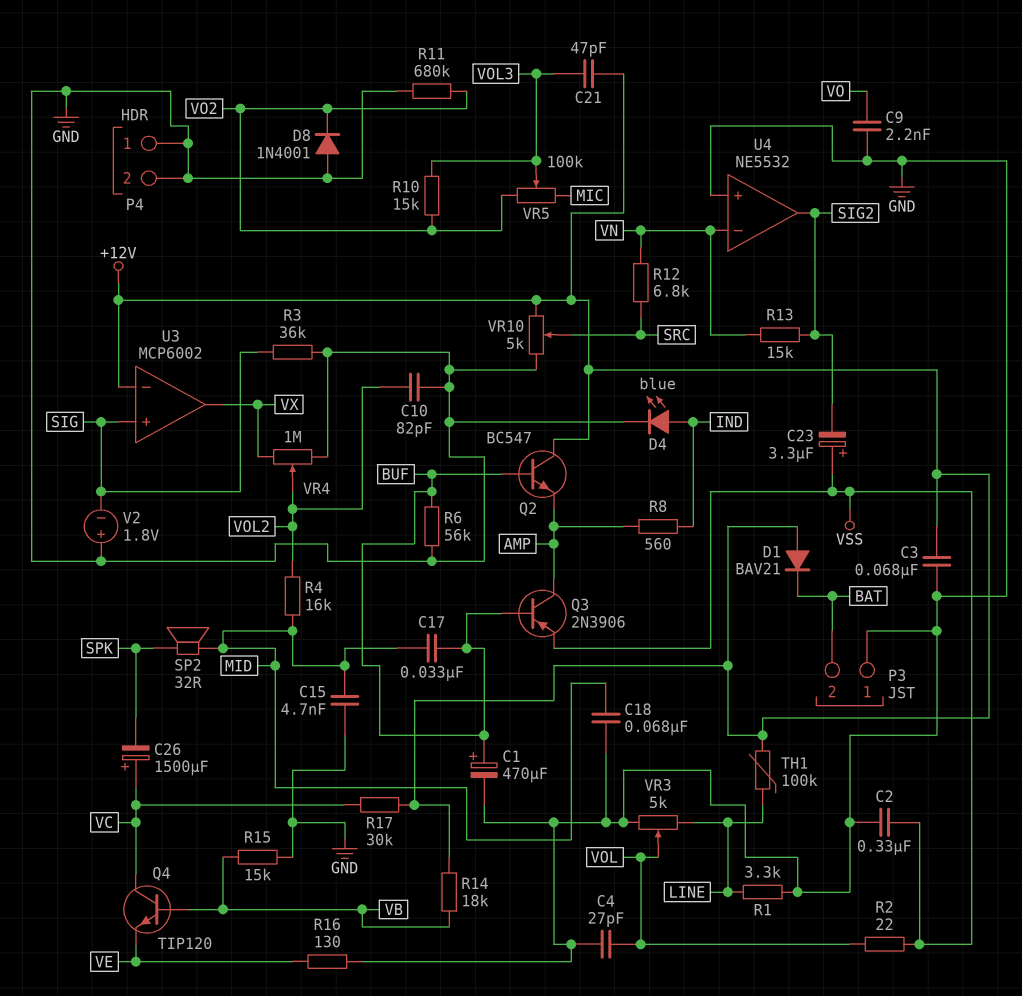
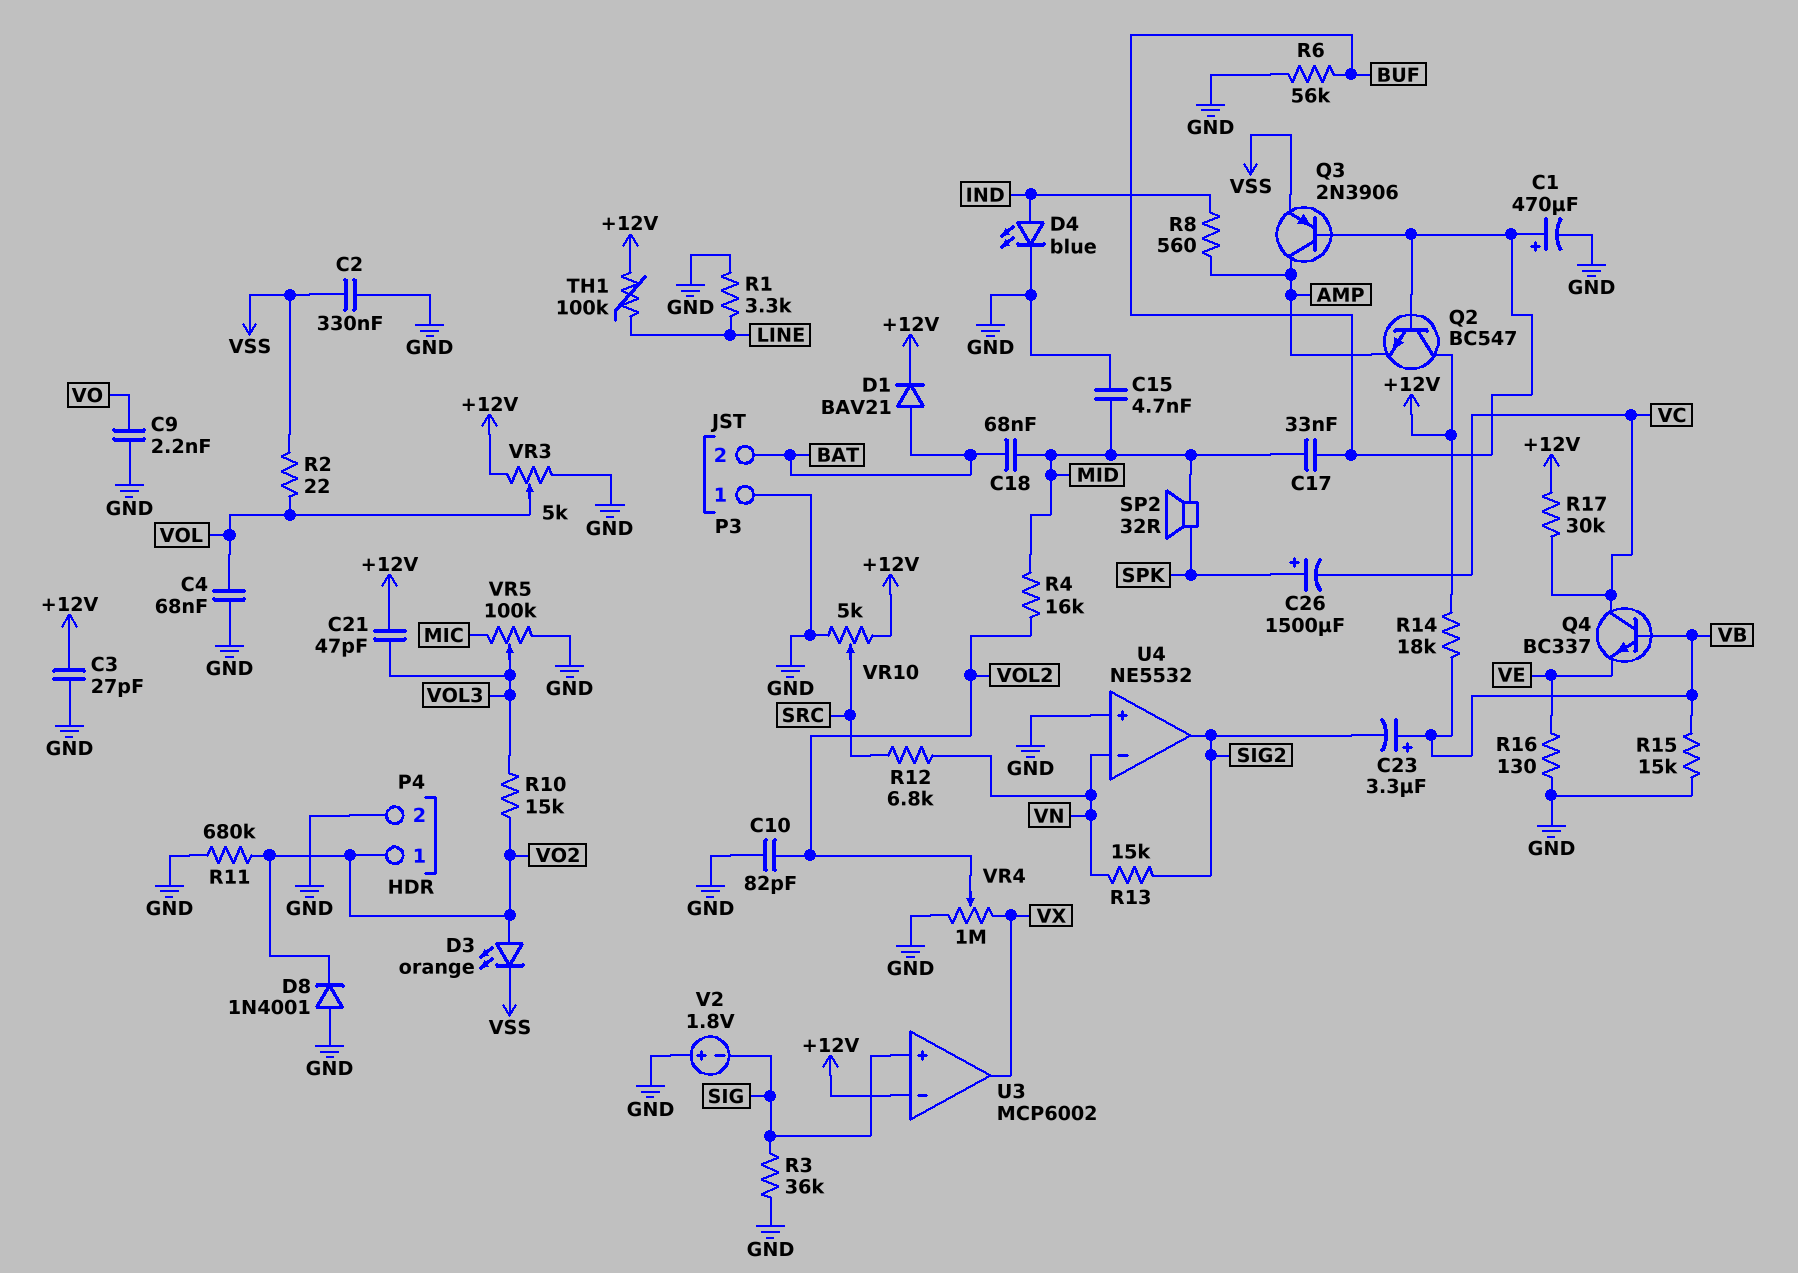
C3: 68nF (+12V, GND) -> 27pF (+12V, GND)
C4: 27pF (GND, VOL) -> 68nF (GND, VOL)
C18: 68nF (GND, MID) -> 68nF (BAT, MID)
C23: 3.3uF (plus VSS, minus SIG2) -> 3.3uF (plus VB, minus SIG2)
C26: 1500uF (plus VC, minus SPK) -> 1500uF (plus SPK, minus VC)
D1: diode BAV21 (A +12V, K BAT) -> diode BAV21 (A BAT, K +12V)
D3: none -> LED orange (A VO2, K VSS)
P4 pin 1: GND -> VO2
Q4: NPN TIP120 (B VB, C VC, E VE) -> NPN BC337 (B VB, C VC, E VE)
VR3: 5k (GND, LINE, wiper VOL) -> 5k (+12V, GND, wiper VOL)
VR5: 100k (MIC, VO2, wiper VOL3) -> 100k (GND, MIC, wiper VOL3)

